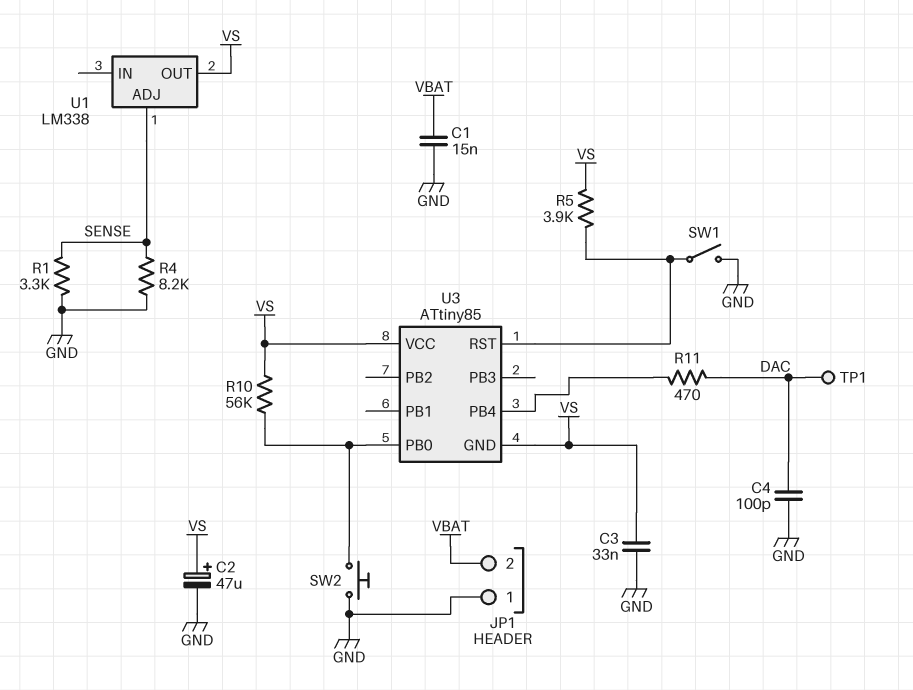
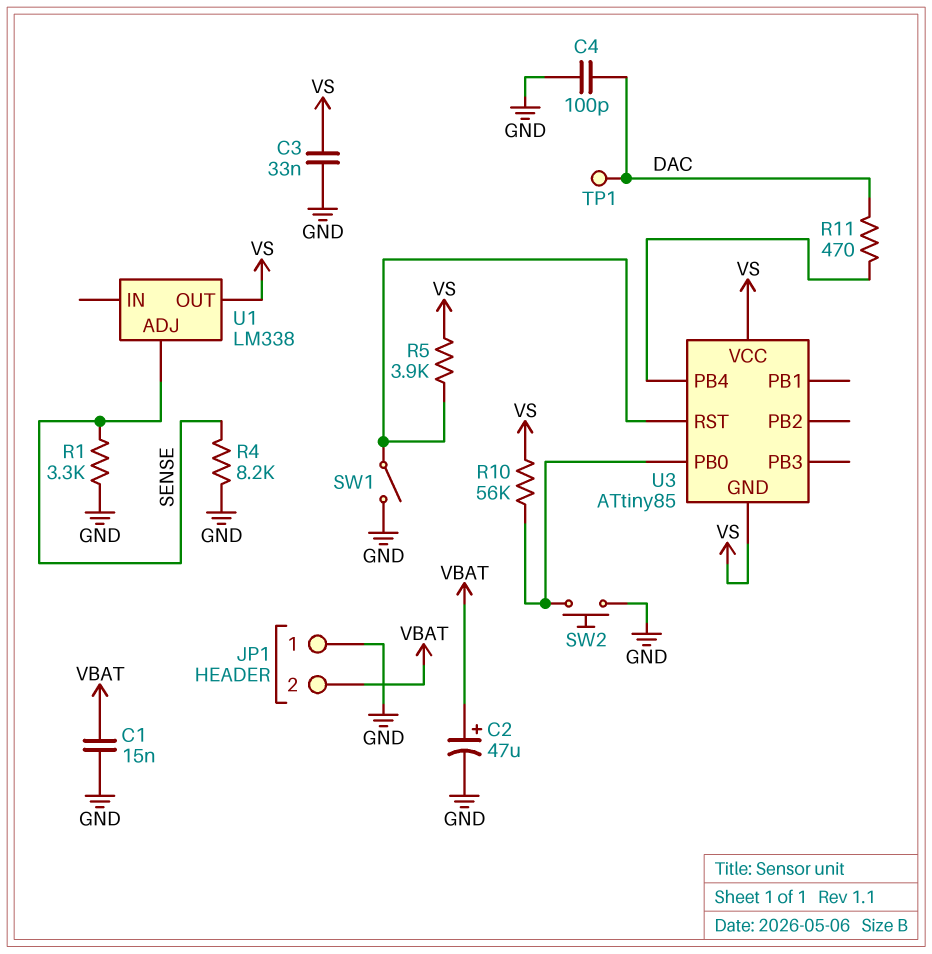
C2: 47uF (plus VS, minus GND) -> 47uF (plus VBAT, minus GND)

